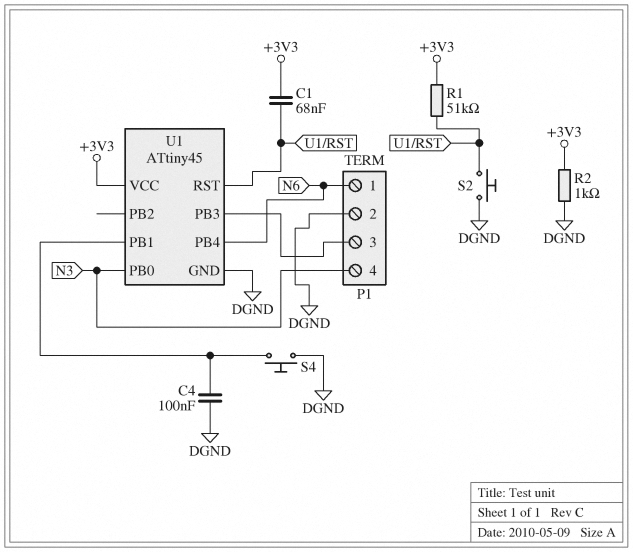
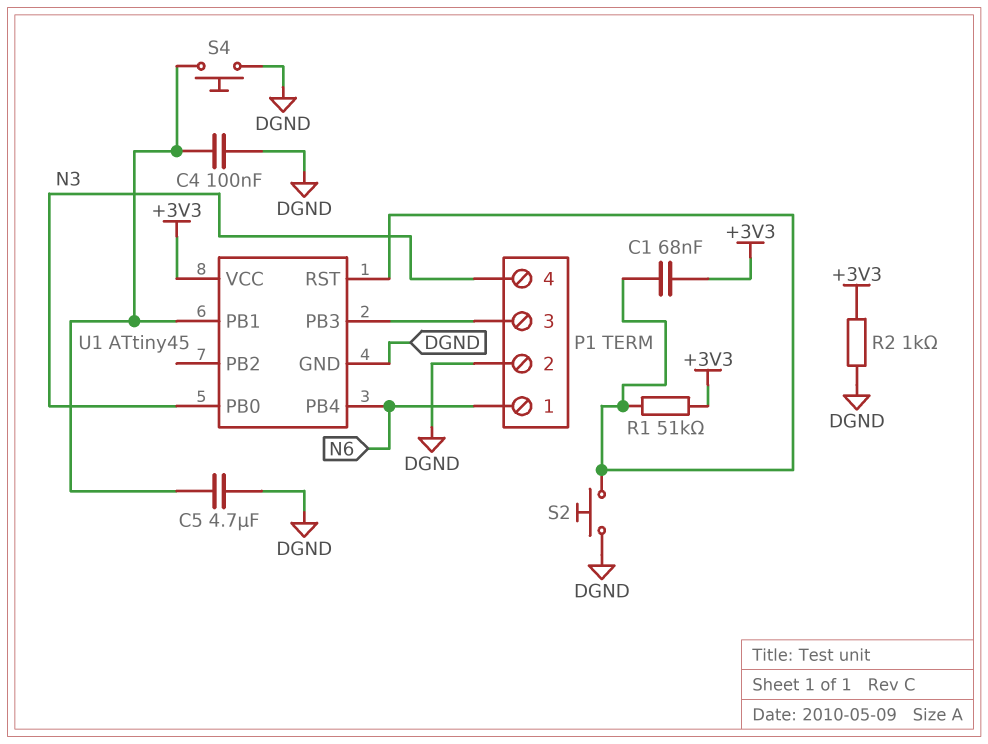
C5: none -> 4.7uF (DGND, U1/PB1)

